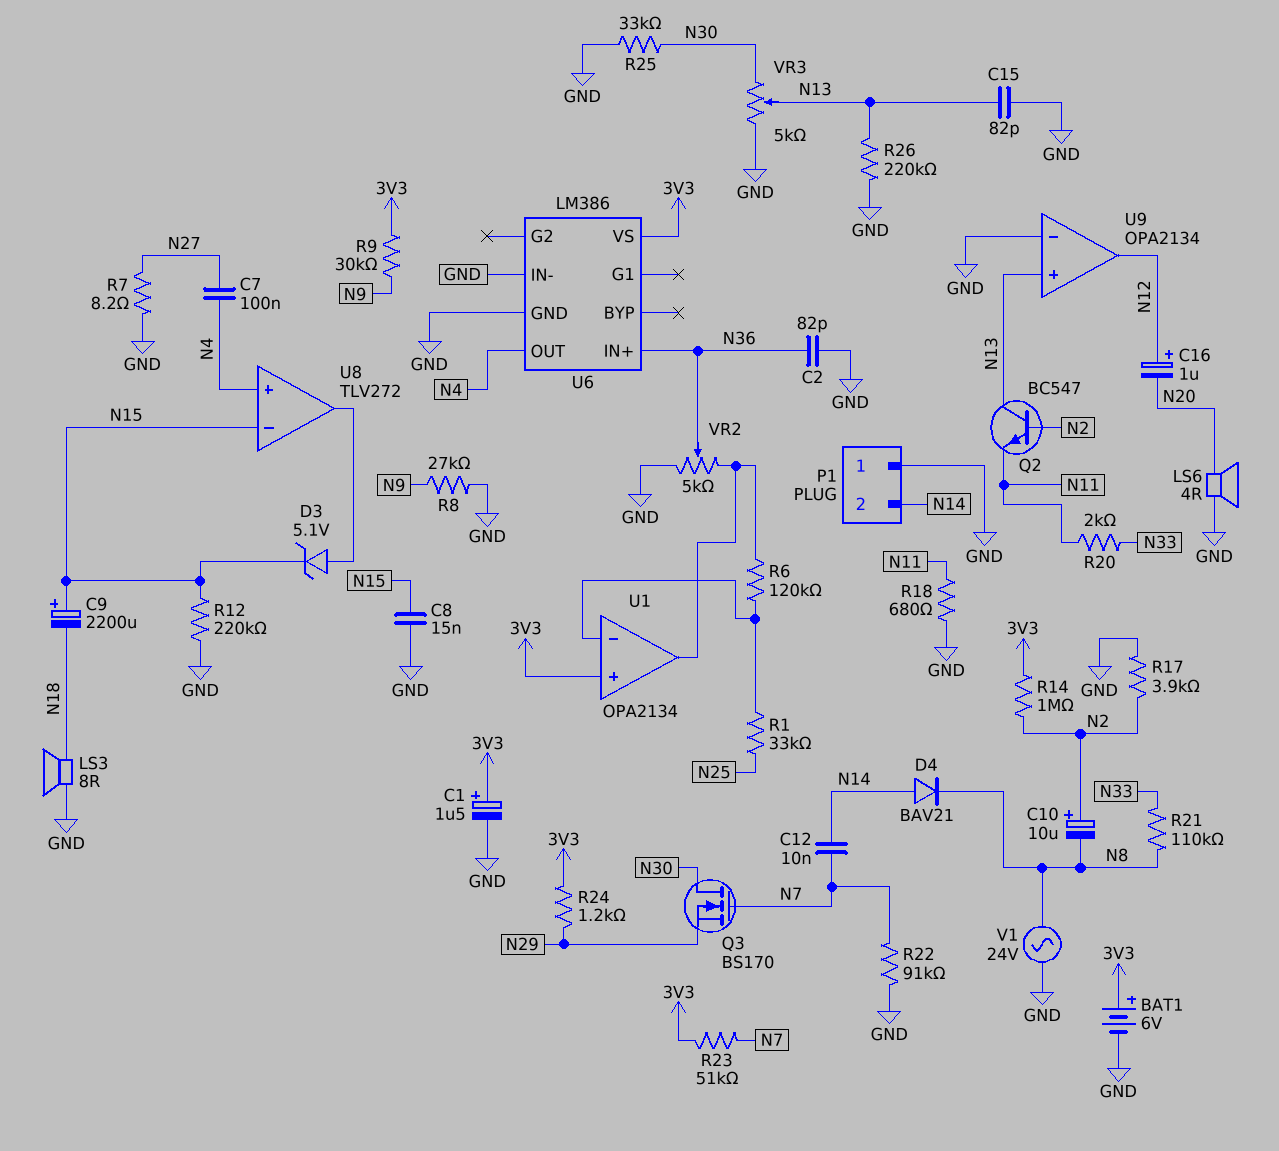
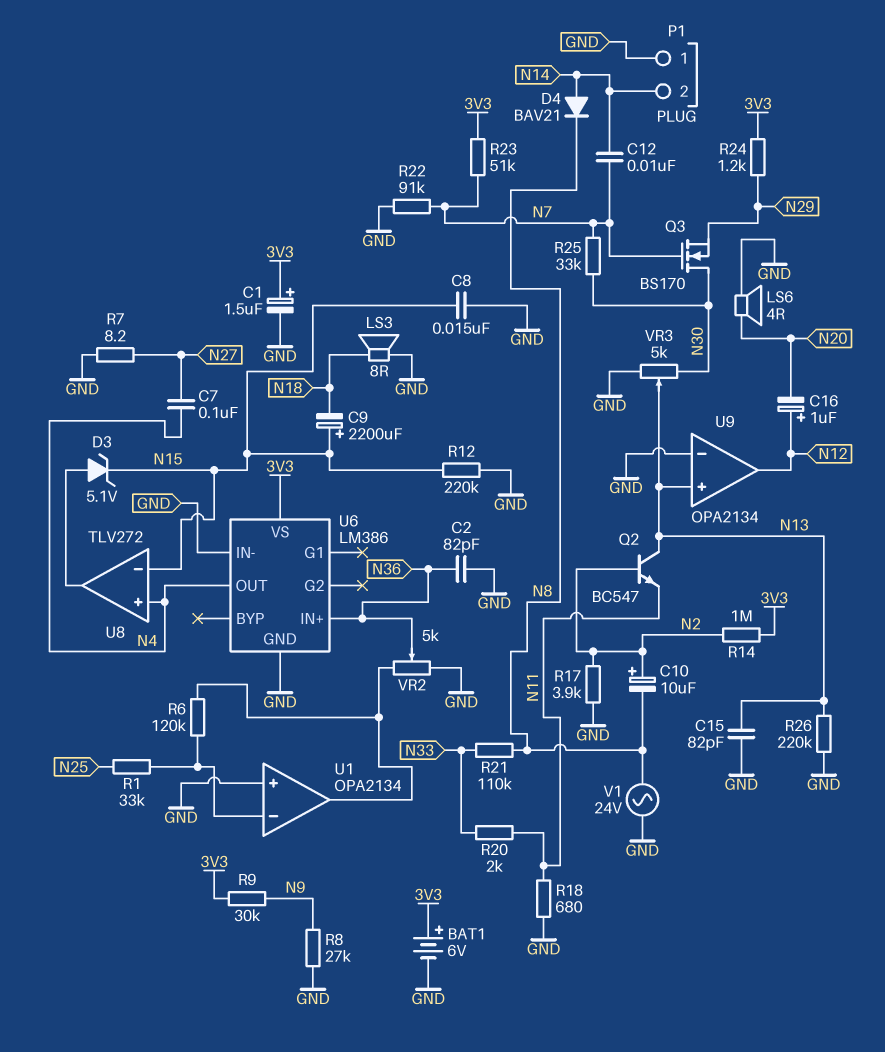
R25: 33k (GND, N30) -> 33k (N7, N30)
U1 pin in+: 3V3 -> GND

